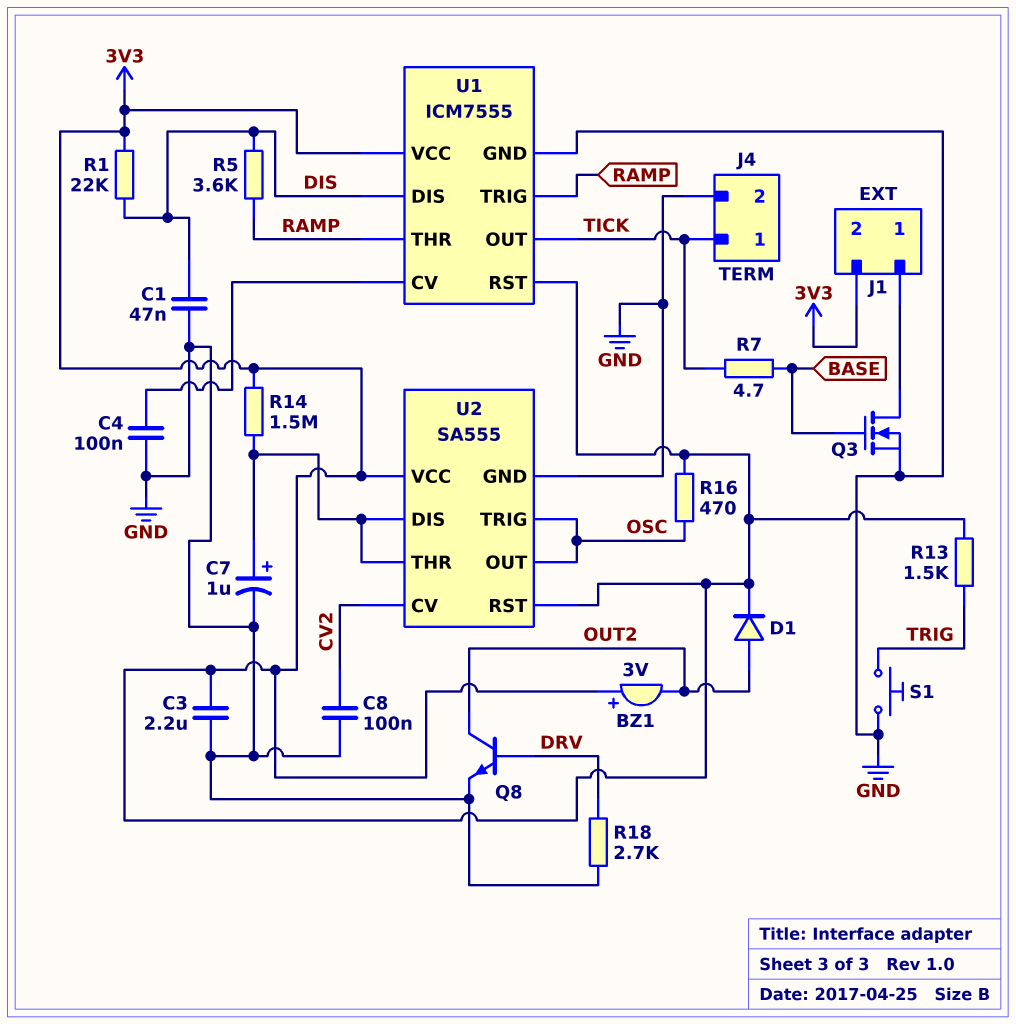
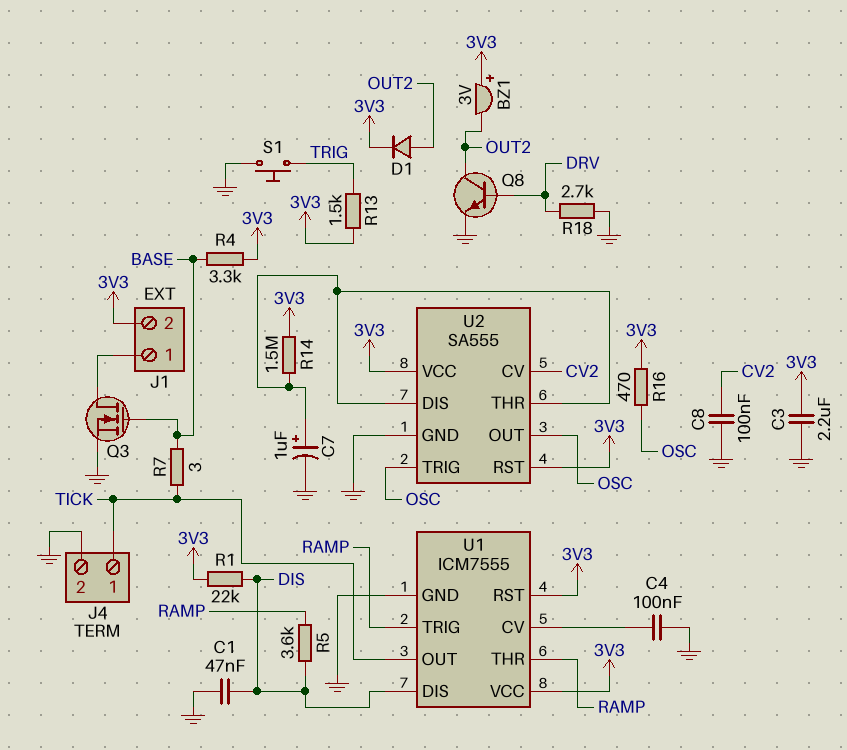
R4: none -> 3.3k (3V3, BASE)
R7: 4.7 (BASE, TICK) -> 3 (BASE, TICK)

